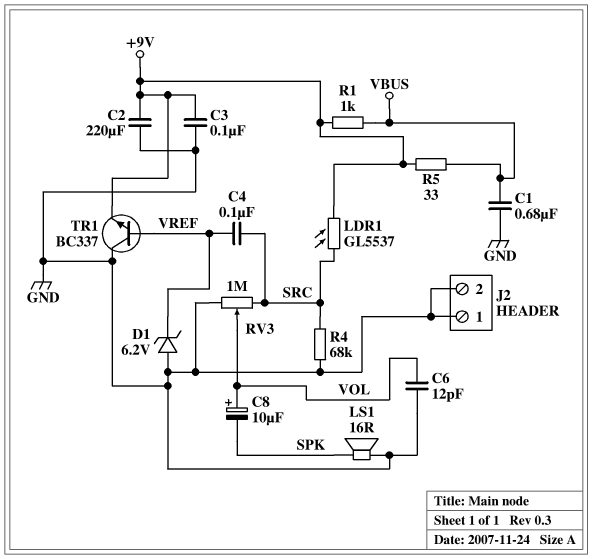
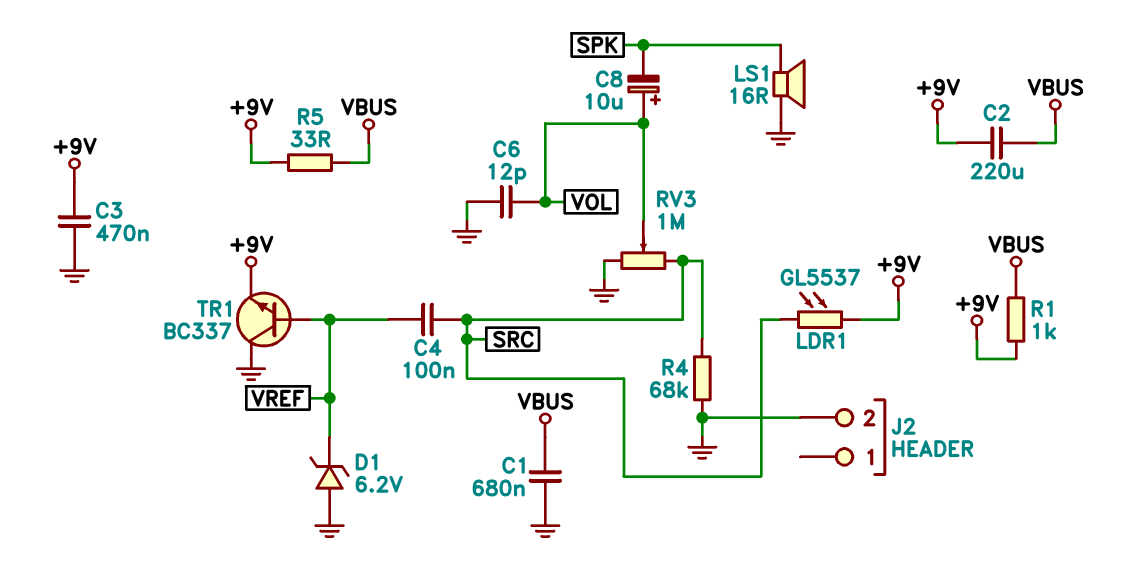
C2: 220uF (+9V, GND) -> 220uF (+9V, VBUS)
C3: 100nF (+9V, GND) -> 470nF (+9V, GND)
J2 pin 1: GND -> none

